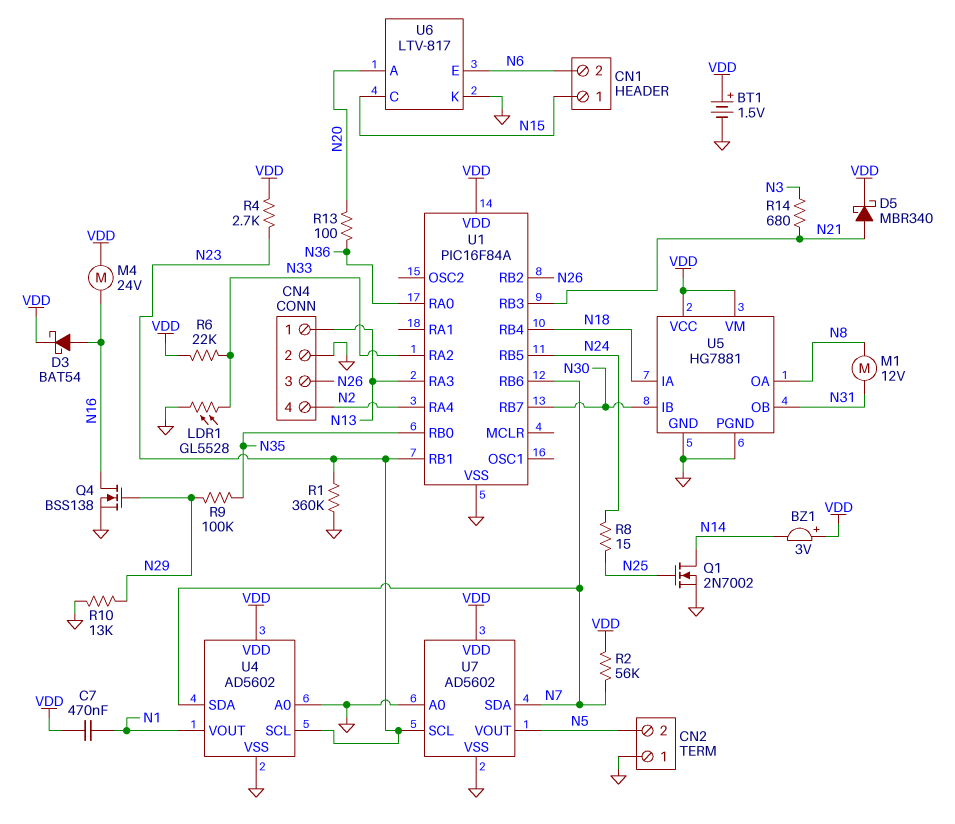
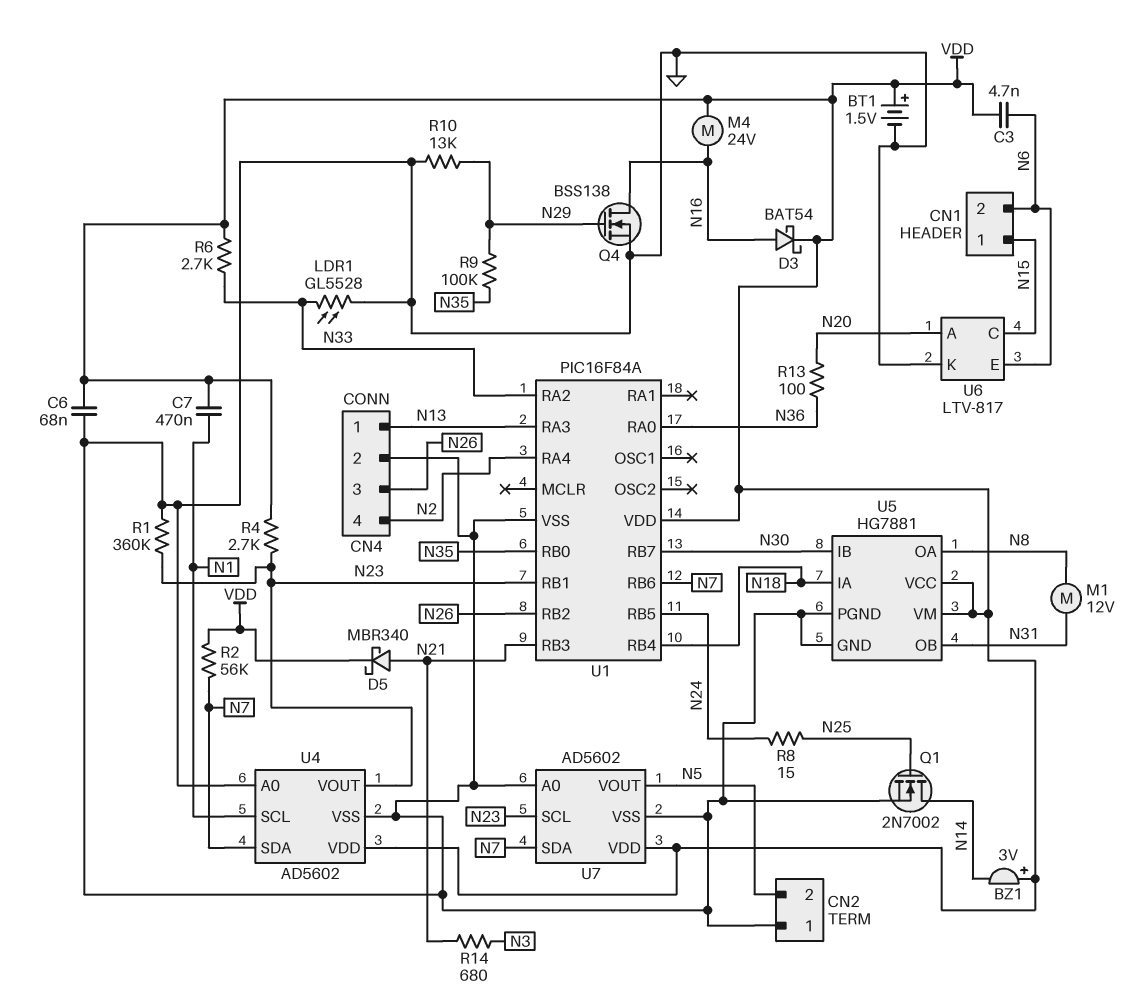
C3: none -> 4.7nF (N6, VDD)
C6: none -> 68nF (GND, VDD)
R6: 22k (N33, VDD) -> 2.7k (N33, VDD)
U4 pin SCL: N23 -> N1
U4 pin VOUT: N1 -> N23

